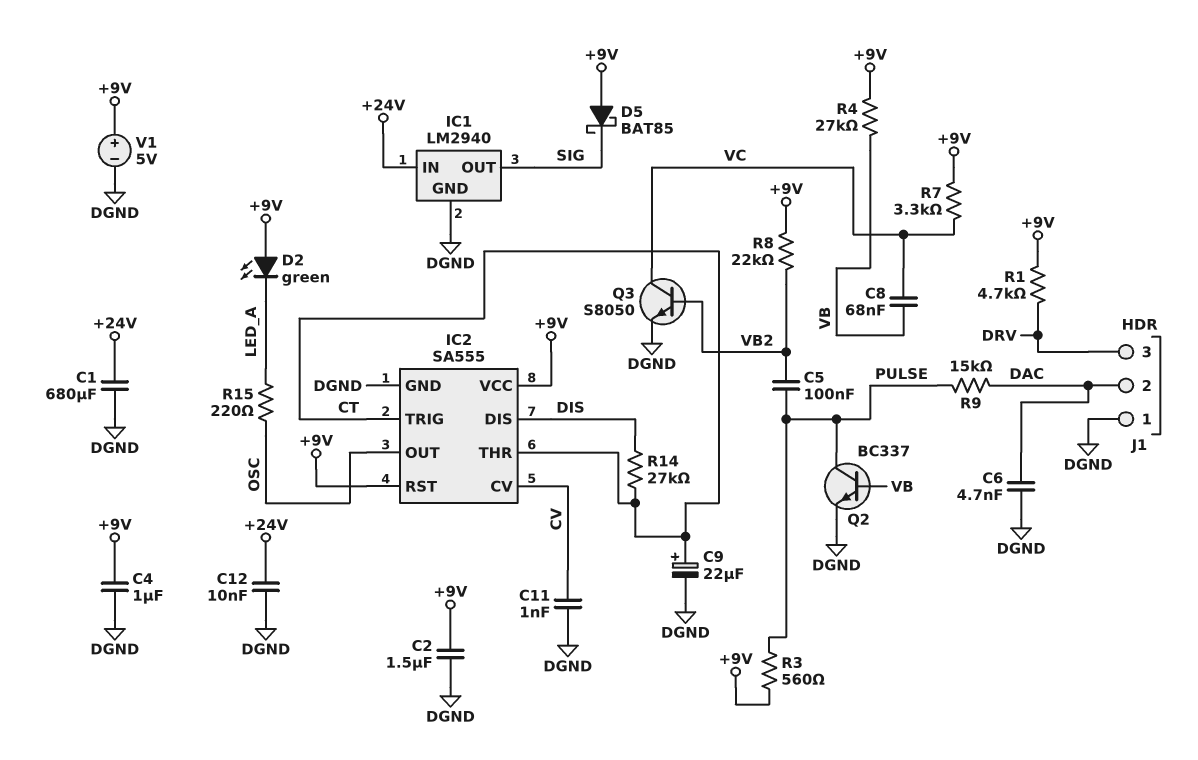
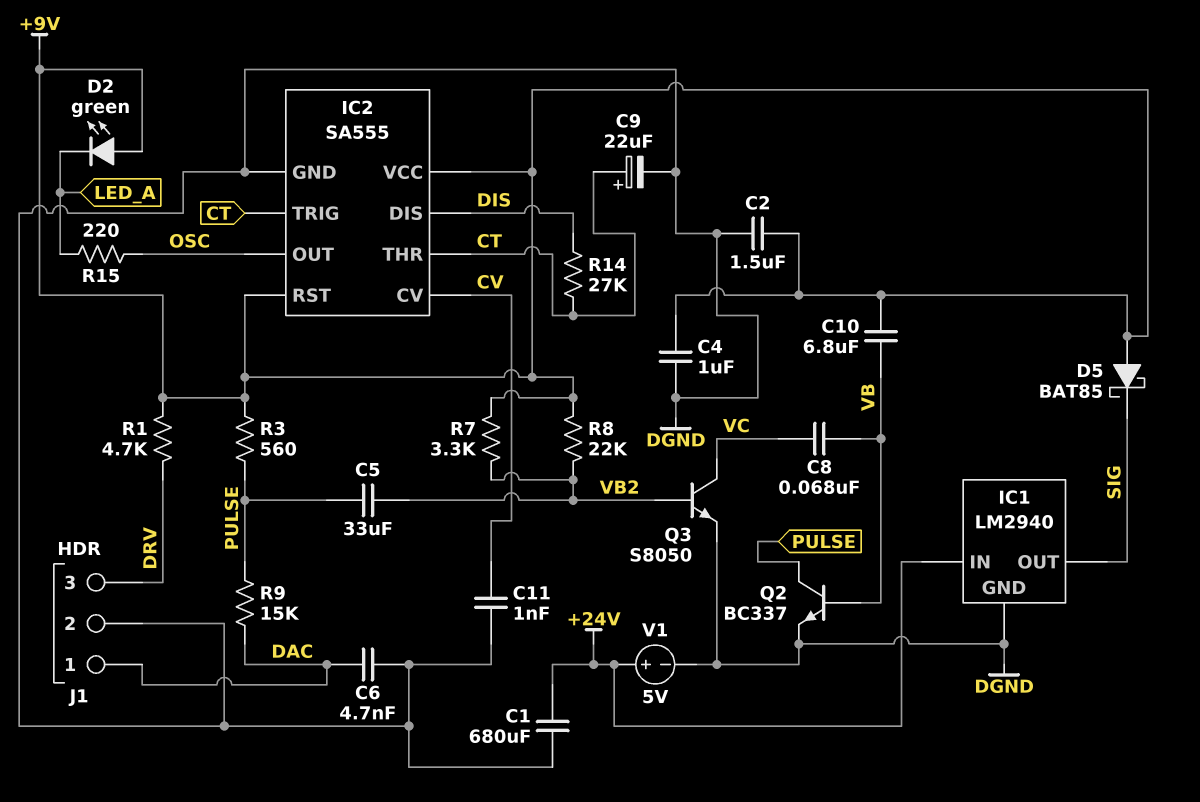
C5: 100nF (PULSE, VB2) -> 33uF (PULSE, VB2)
C10: none -> 6.8uF (+9V, VB)
C12: 10nF (+24V, DGND) -> none
J1 pin 1: DGND -> DAC
J1 pin 2: DAC -> DGND
R4: 27k (+9V, VB) -> none
R7: 3.3k (+9V, VC) -> 3.3k (+9V, VB2)
V1: 5V (plus +9V, minus DGND) -> 5V (plus +24V, minus DGND)

